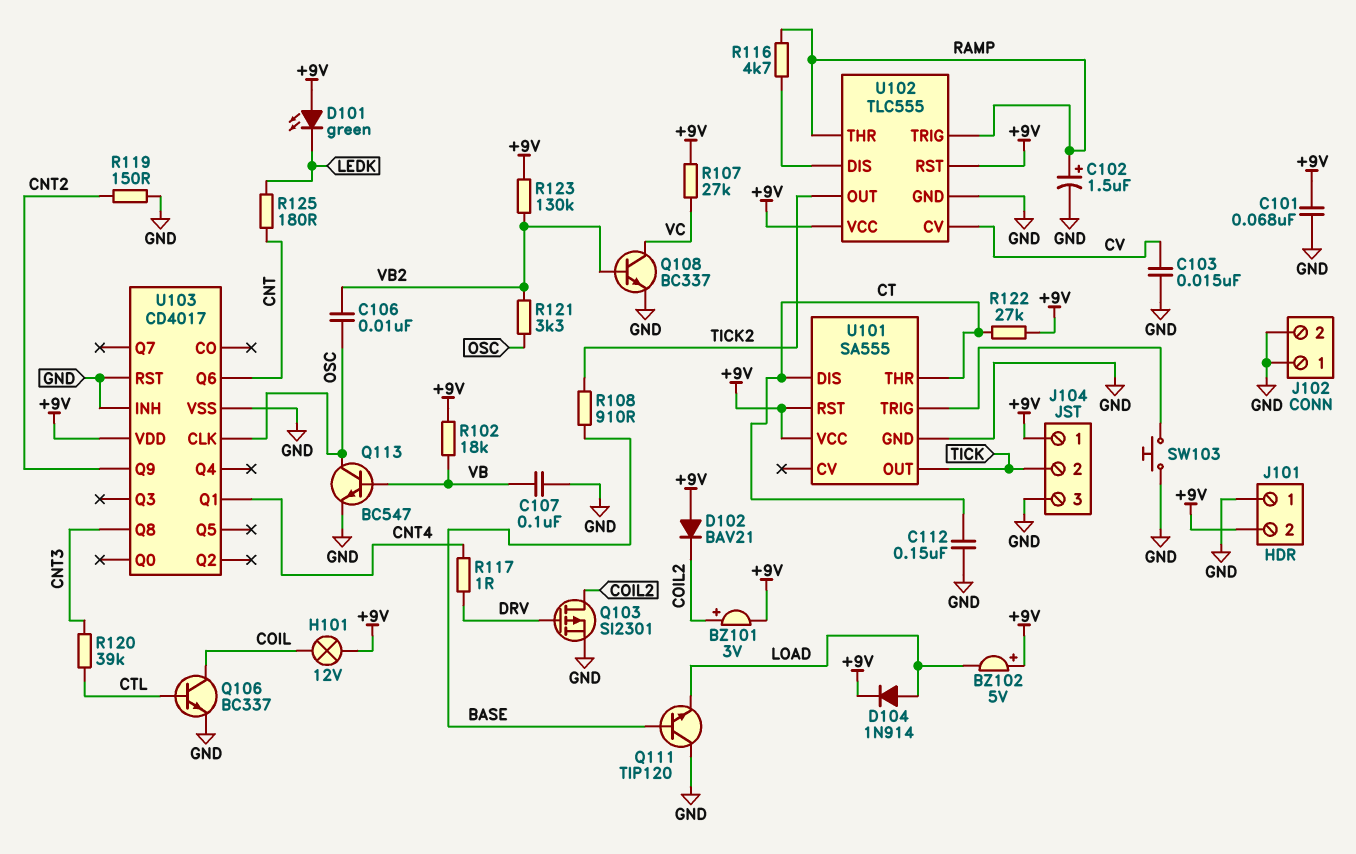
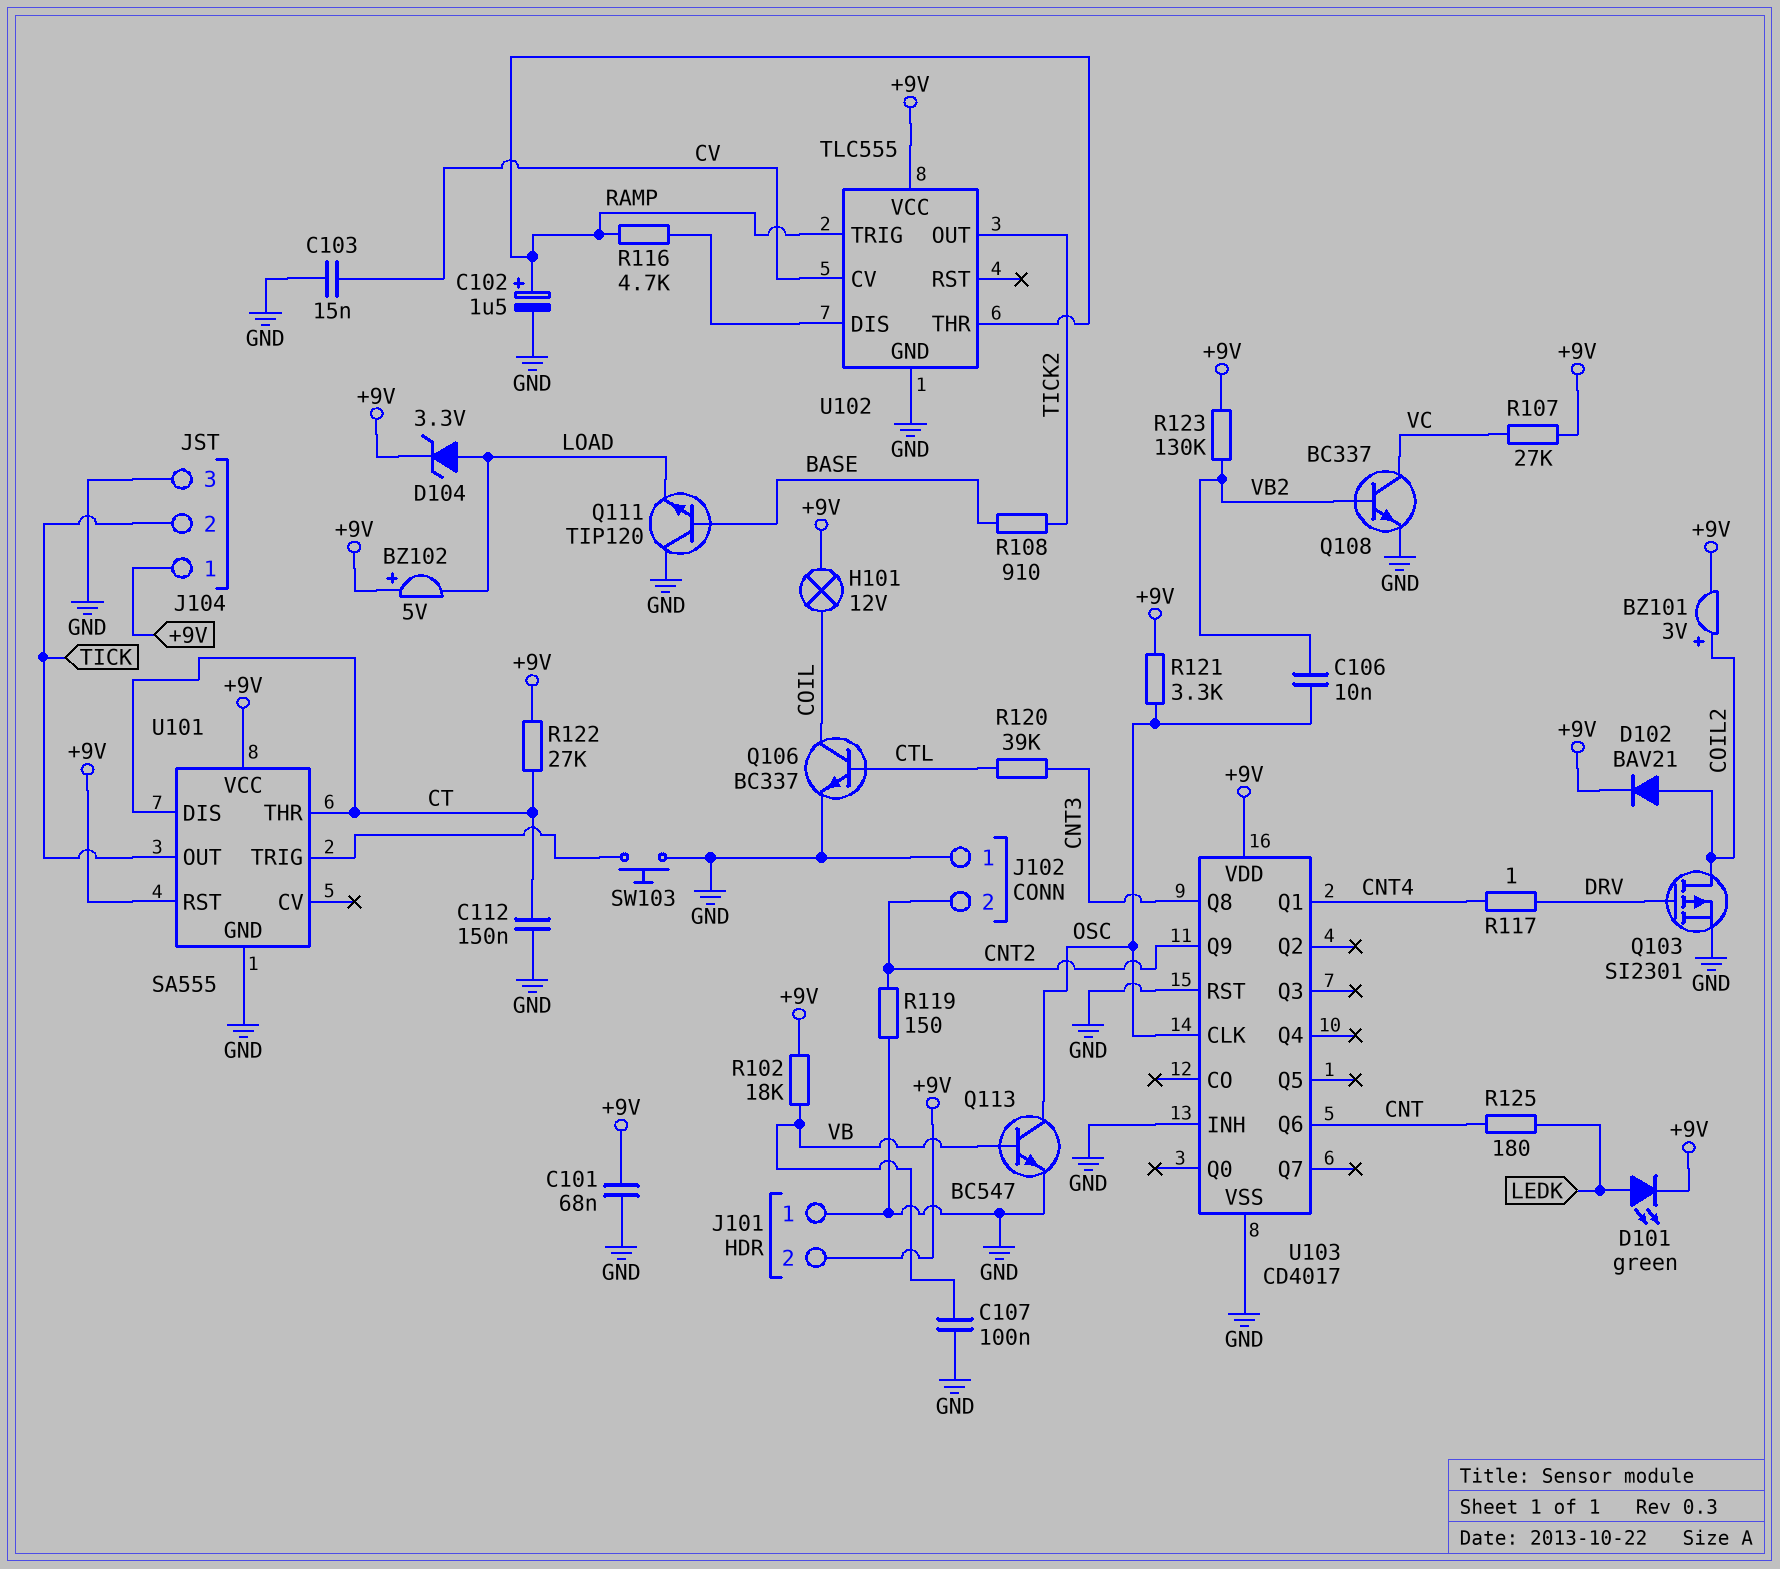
D101: LED green (A +9V, K LEDK) -> LED green (A LEDK, K +9V)
D102: diode BAV21 (A +9V, K COIL2) -> diode BAV21 (A COIL2, K +9V)
D104: diode 1N914 (A LOAD, K +9V) -> zener 3.3V (A LOAD, K +9V)
J102 pin 2: GND -> CNT2
R121: 3.3k (OSC, VB2) -> 3.3k (+9V, OSC)
U102 pin RST: +9V -> none

